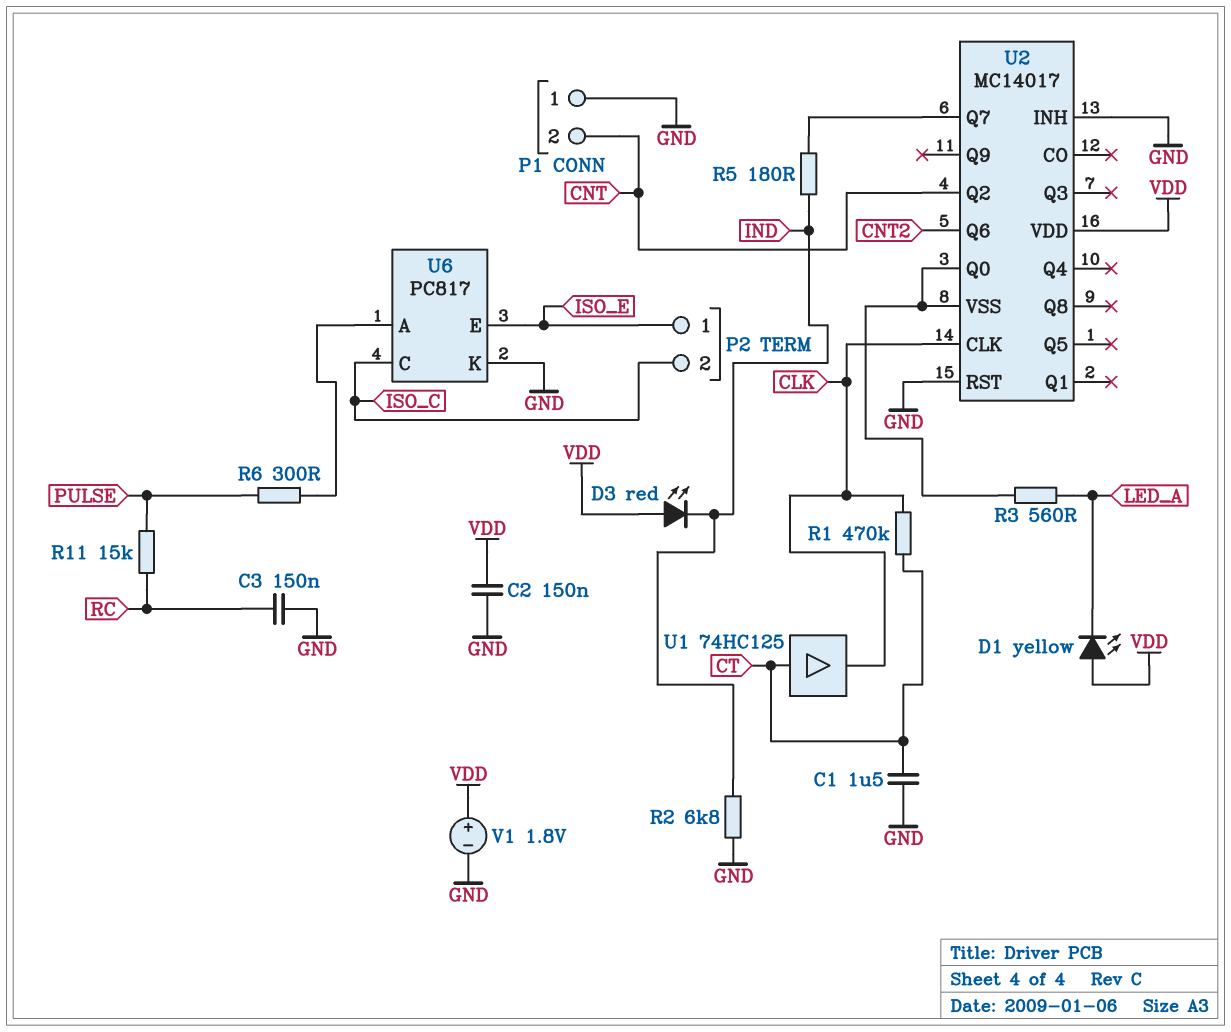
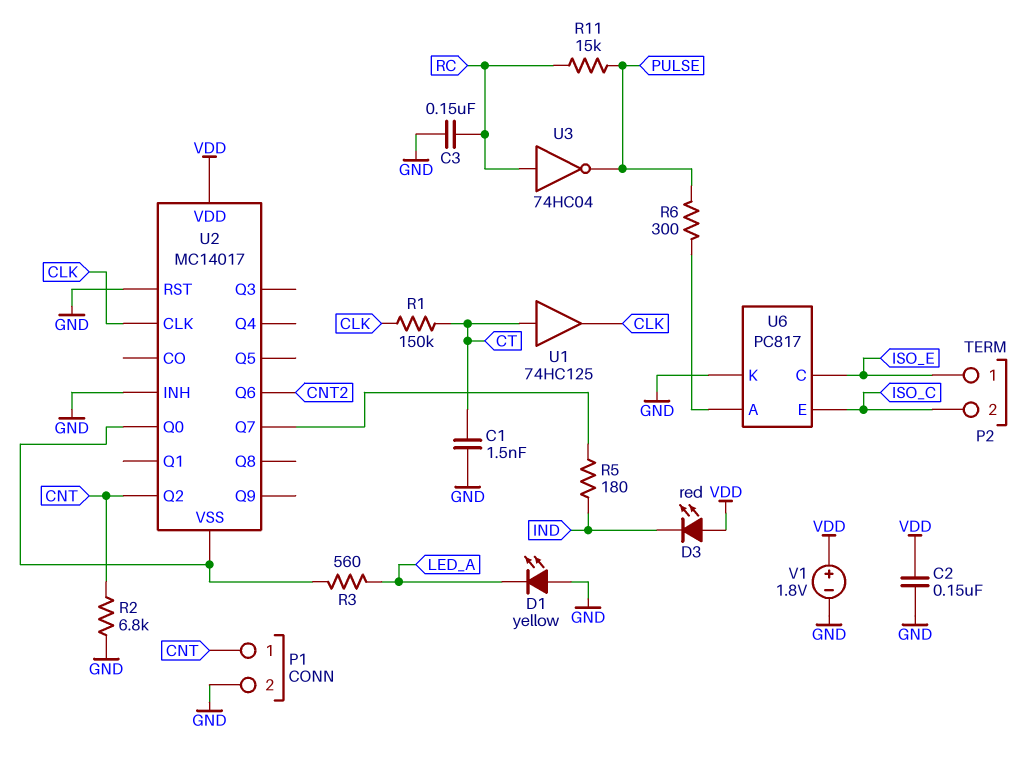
C1: 1.5uF (CT, GND) -> 1.5nF (CT, GND)
D1: LED yellow (A VDD, K LED_A) -> LED yellow (A GND, K LED_A)
P1 pin 1: GND -> CNT
P1 pin 2: CNT -> GND
R1: 470k (CLK, CT) -> 150k (CLK, CT)
R2: 6.8k (GND, IND) -> 6.8k (CNT, GND)
U3: none -> NOT 74HC04 (in RC, out PULSE)
U6 pin C: ISO_C -> ISO_E
U6 pin E: ISO_E -> ISO_C

